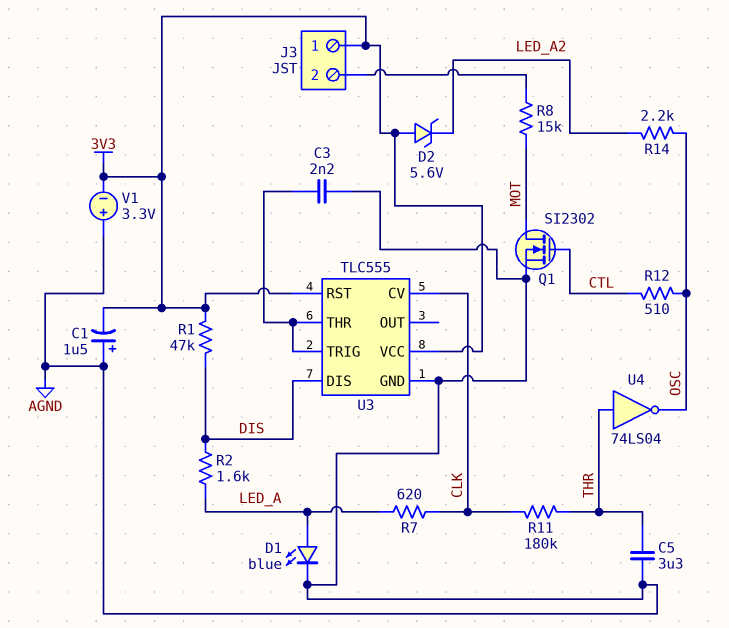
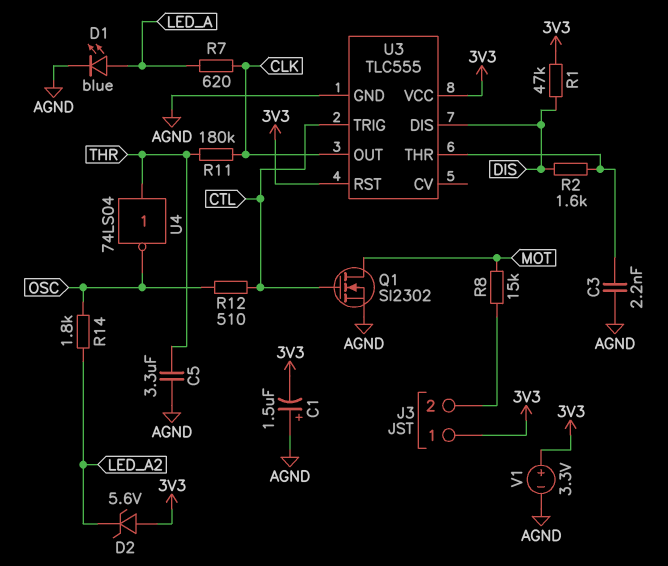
R2: 1.6k (DIS, LED_A) -> 1.6k (DIS, U3/THR)
R14: 2.2k (LED_A2, OSC) -> 1.8k (LED_A2, OSC)
U3 pin CV: CLK -> none
U3 pin OUT: none -> CLK
U3 pin TRIG: U3/THR -> CTL
V1: 3.3V (plus AGND, minus 3V3) -> 3.3V (plus 3V3, minus AGND)

